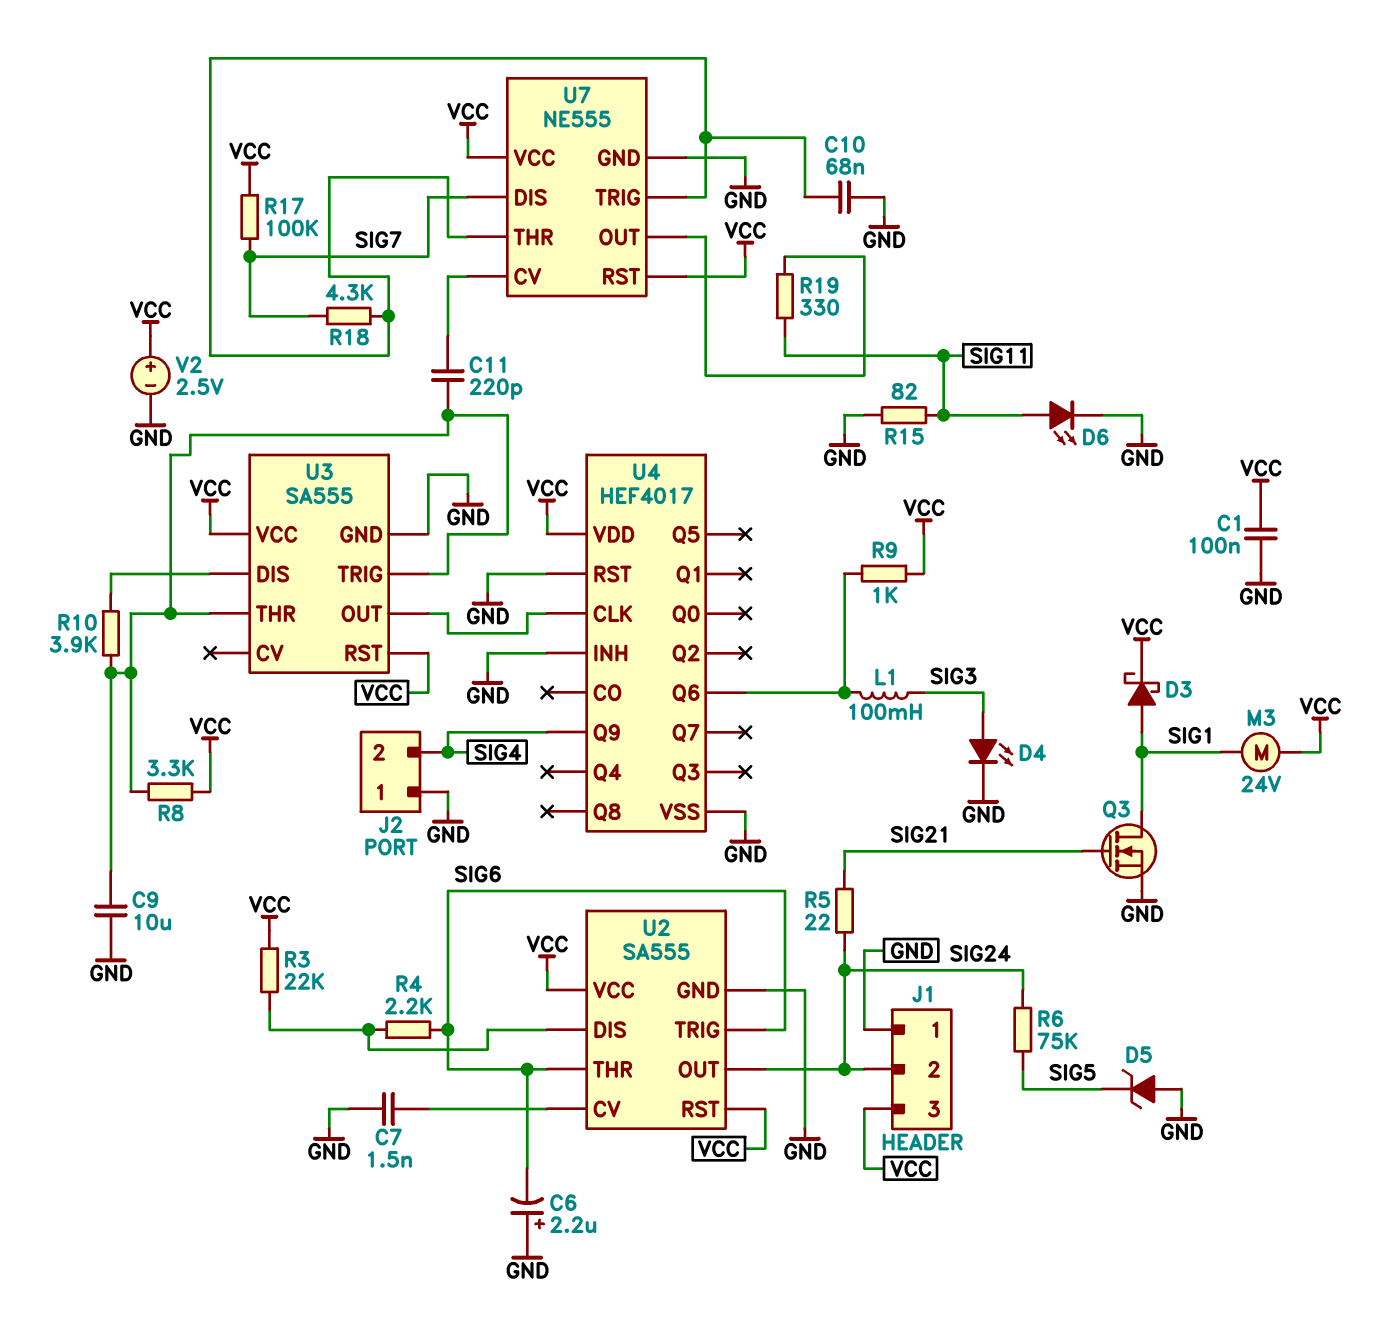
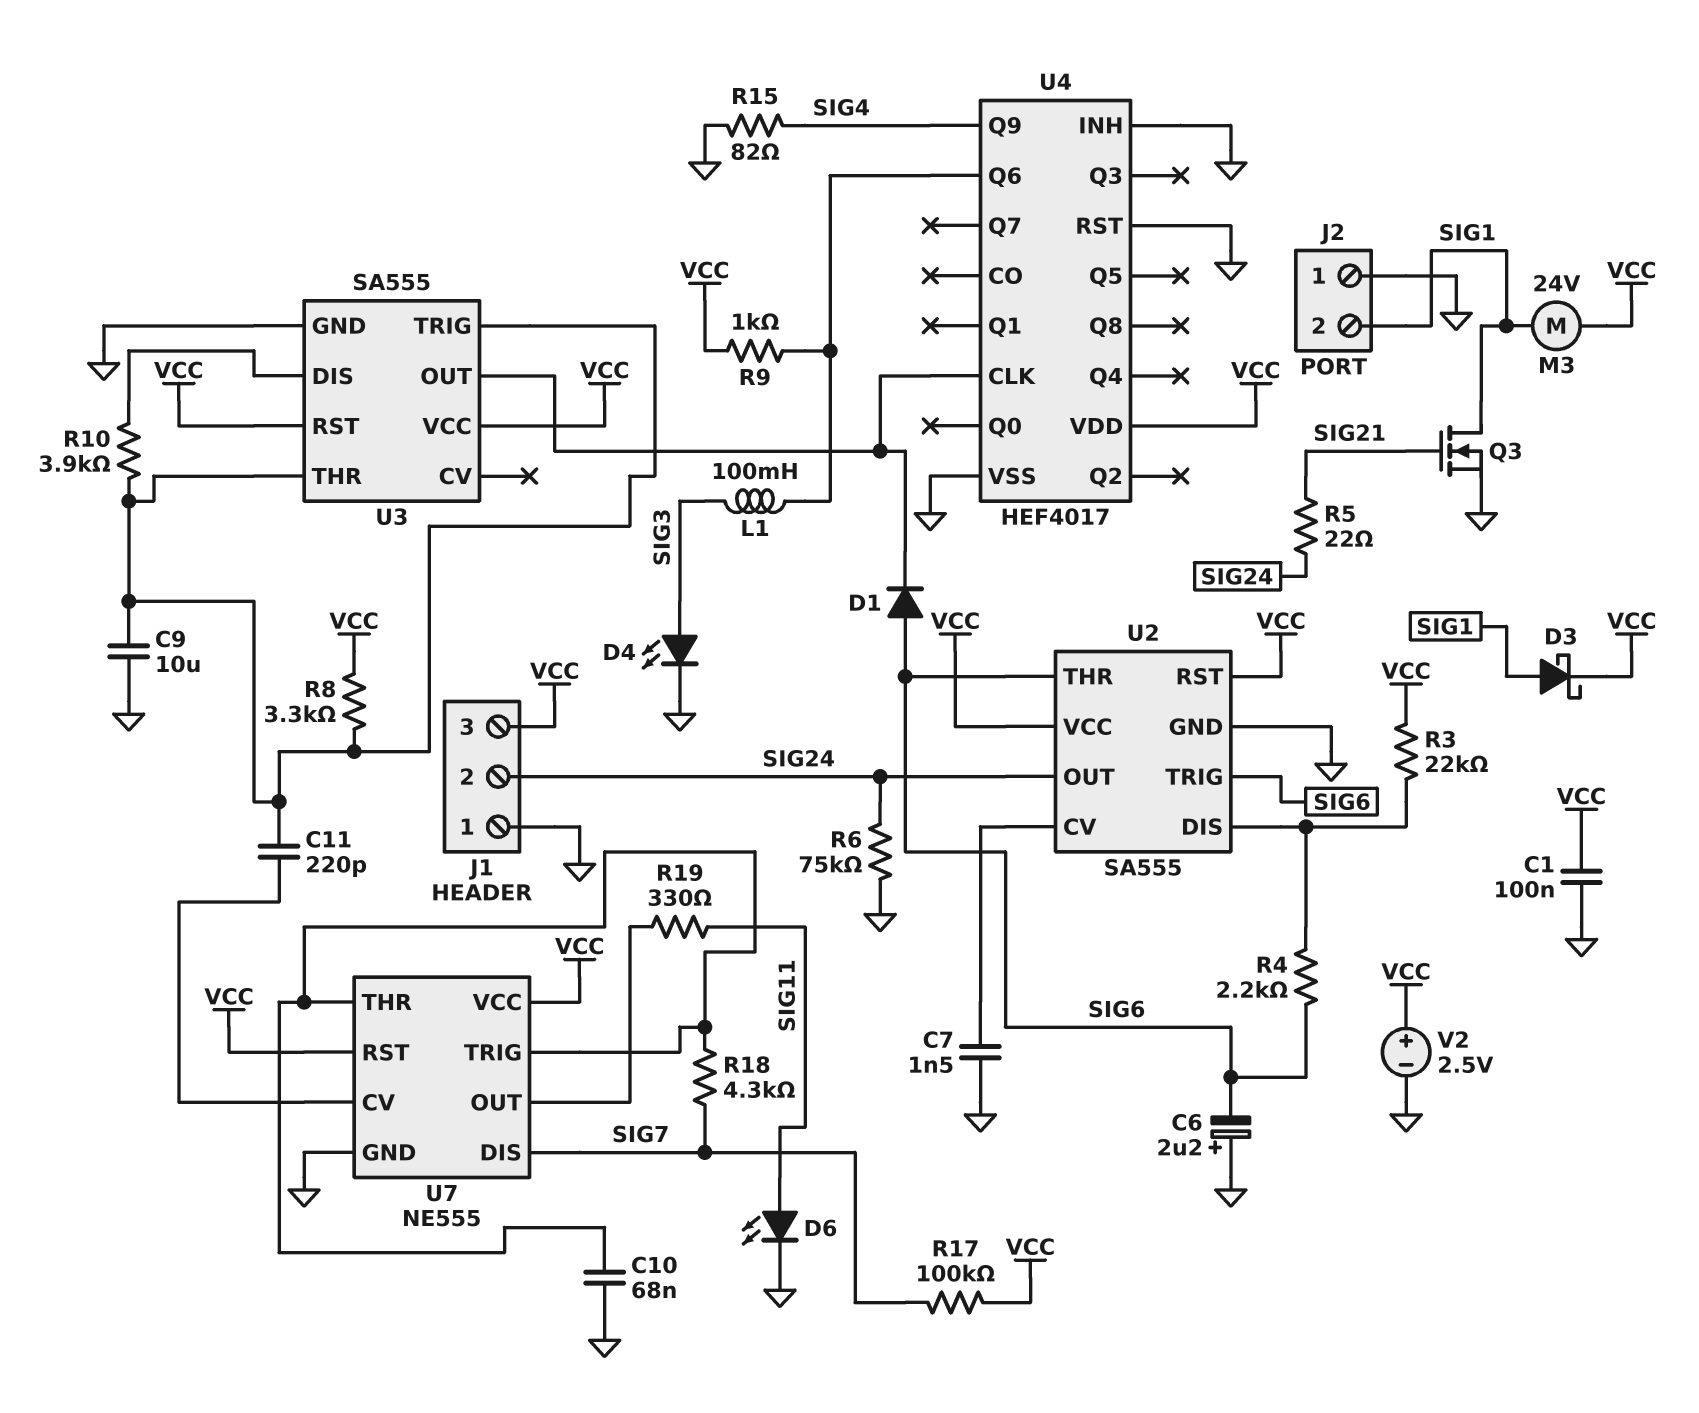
D1: none -> diode (A SIG6, K U3/OUT)
D5: zener (A GND, K SIG5) -> none
J2 pin 2: SIG4 -> SIG1
R6: 75k (SIG5, SIG24) -> 75k (GND, SIG24)
R15: 82 (GND, SIG11) -> 82 (GND, SIG4)

